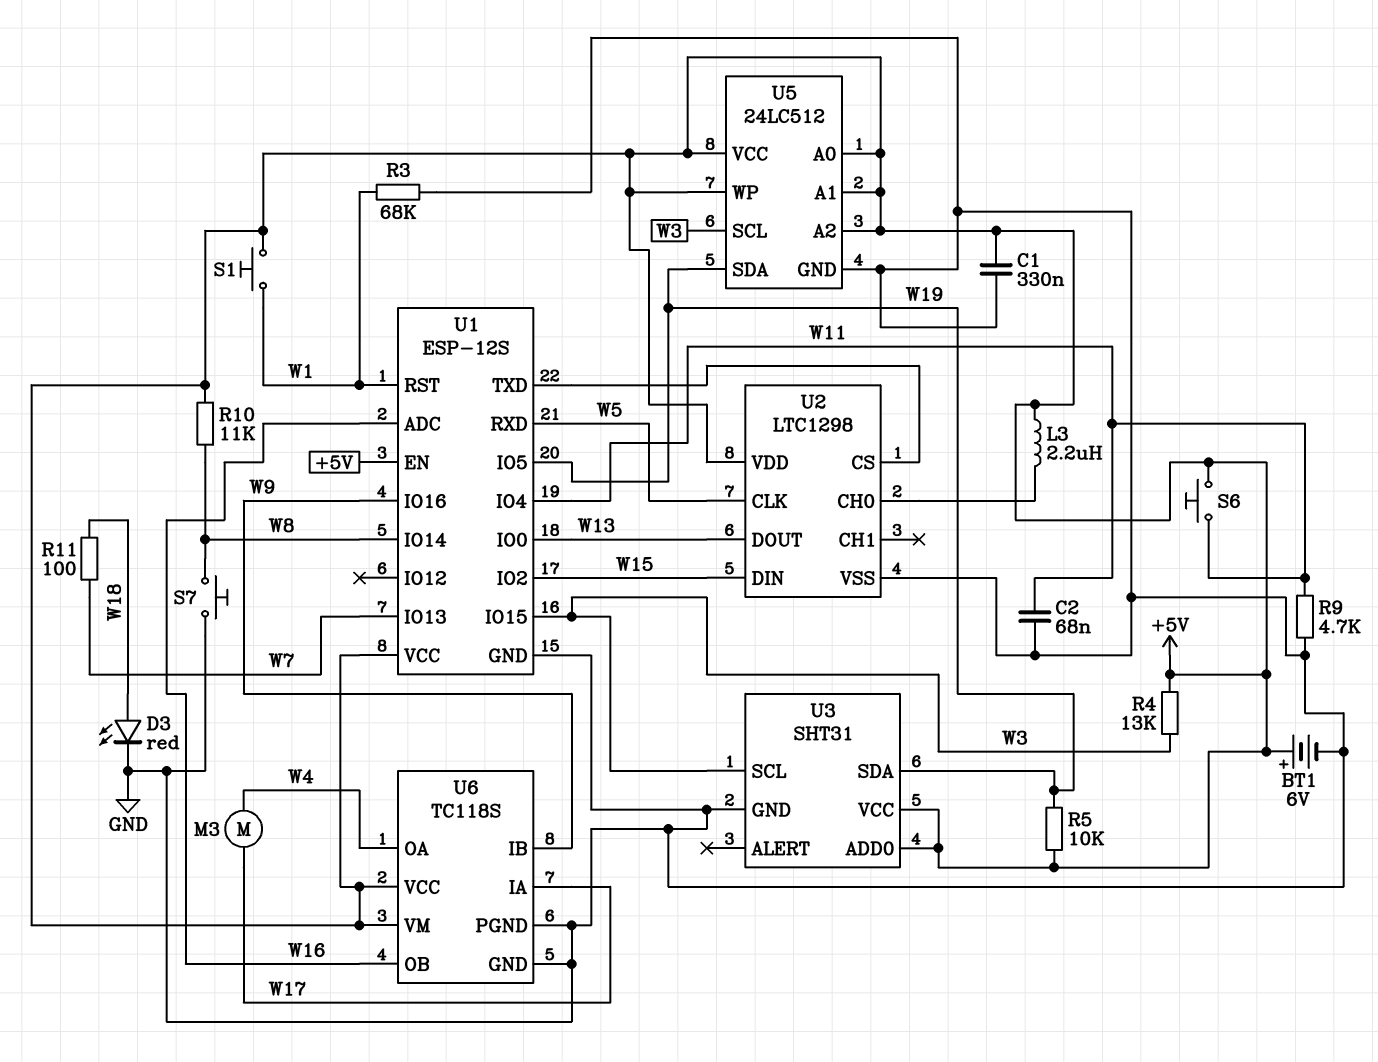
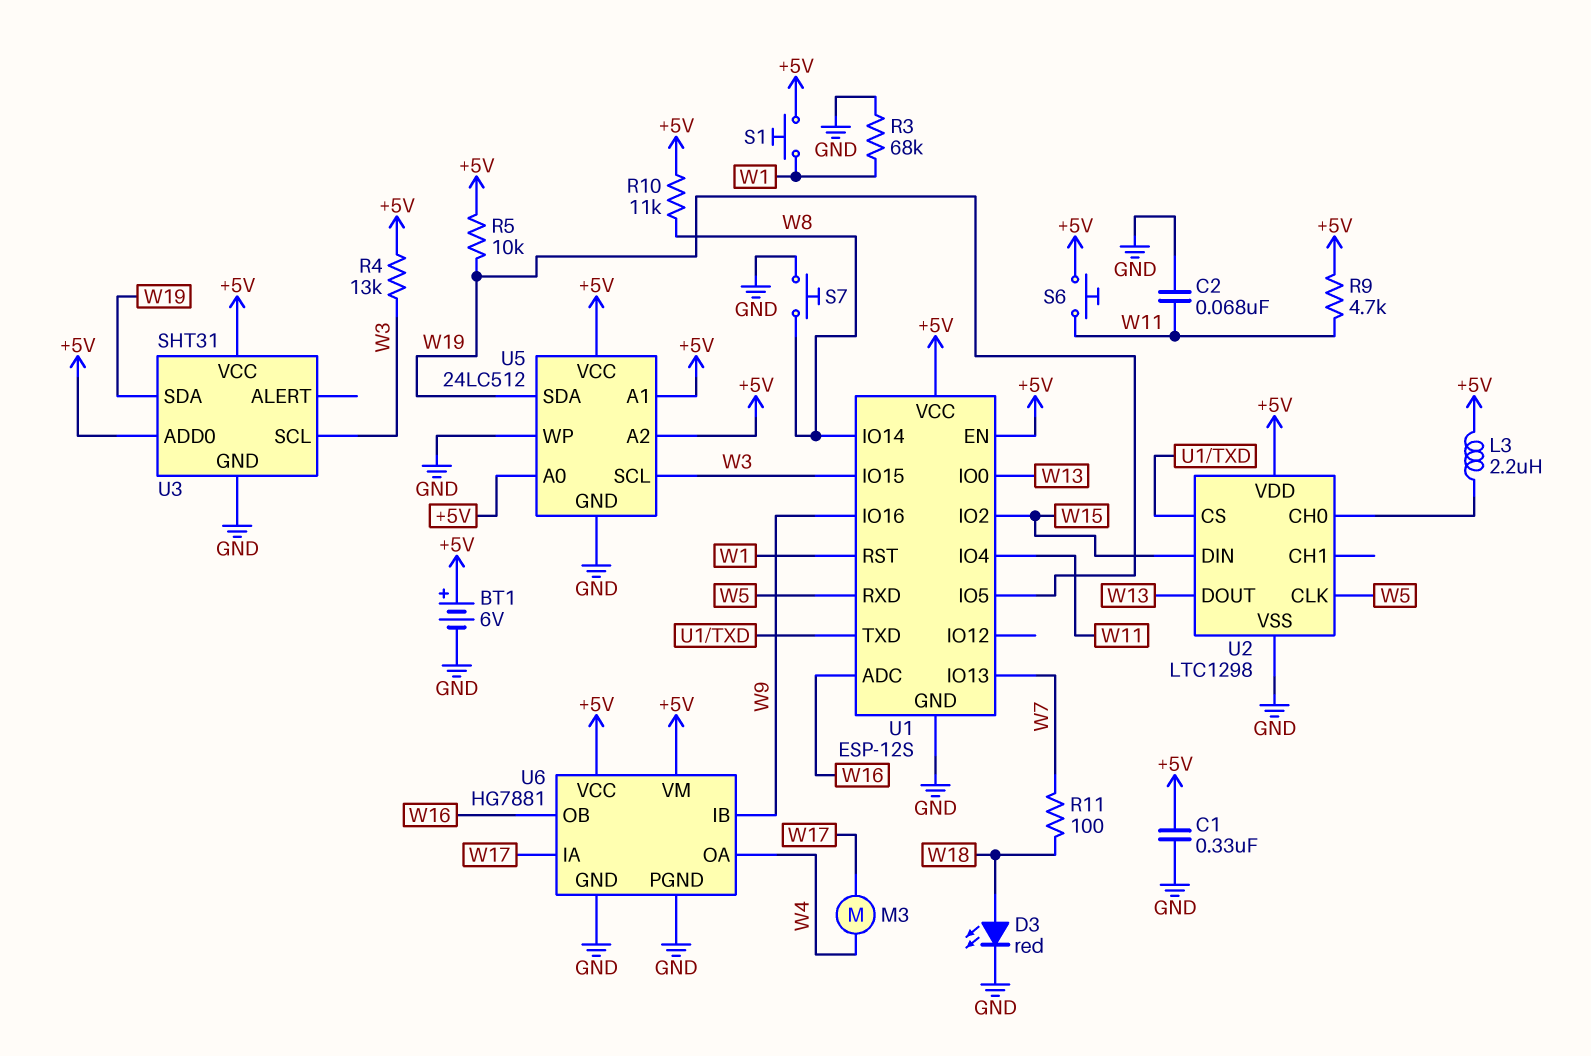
R9: 4.7k (GND, W11) -> 4.7k (+5V, W11)
U5 pin WP: +5V -> GND
U6: TC118S -> HG7881

